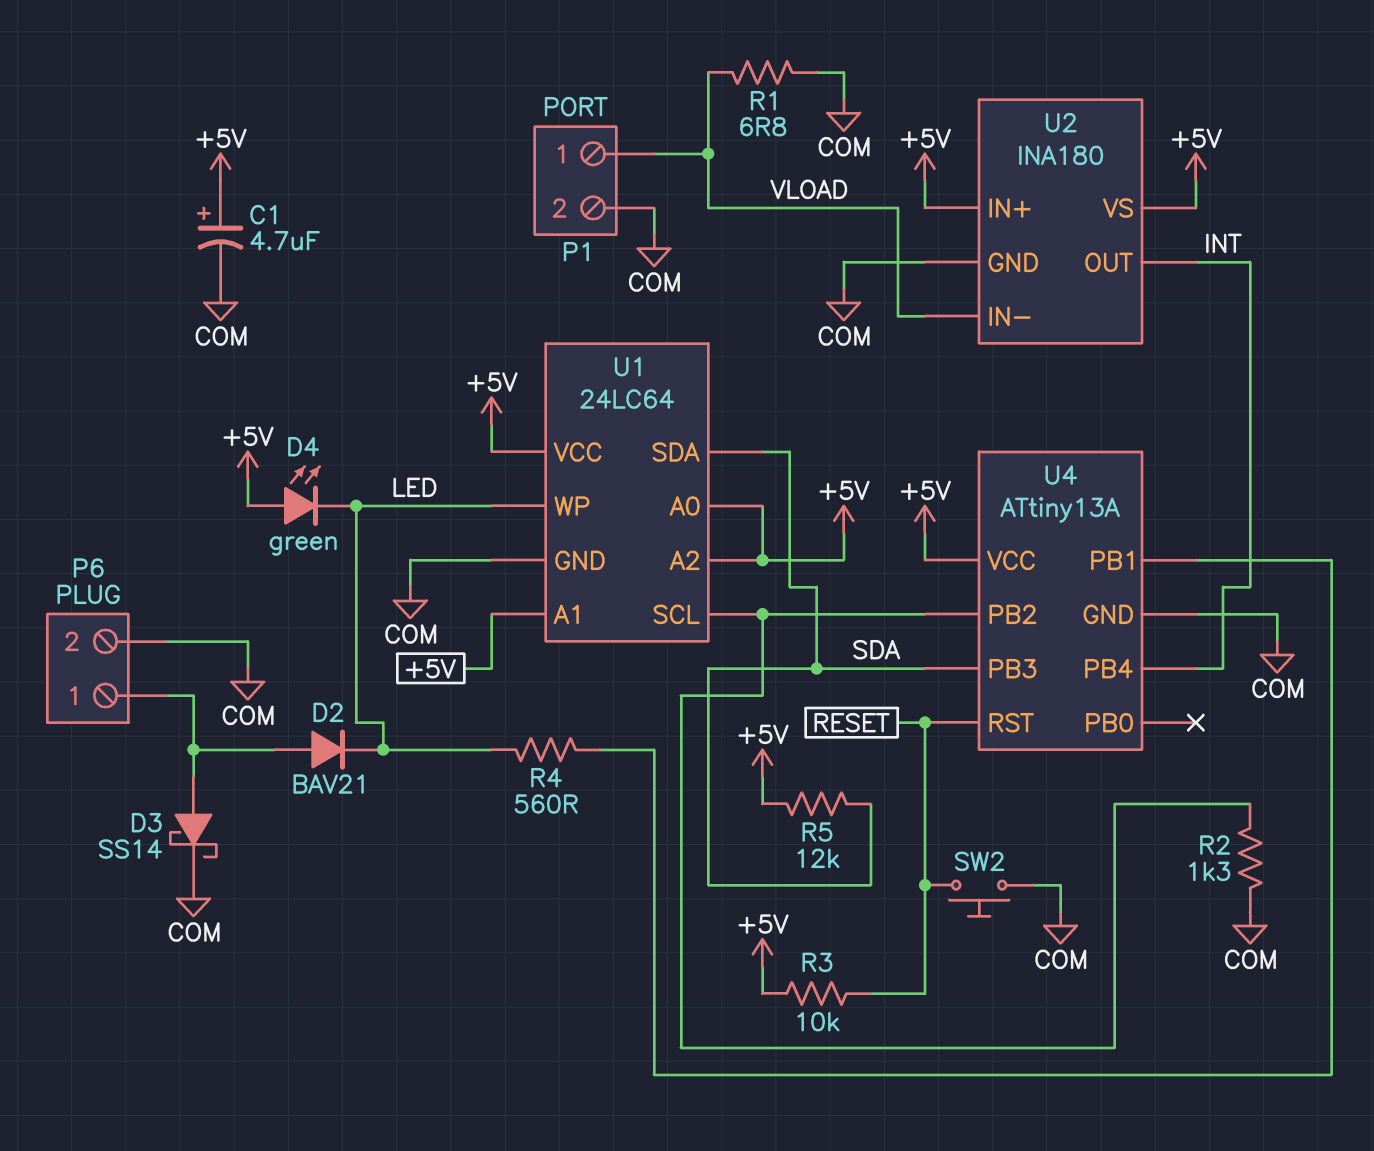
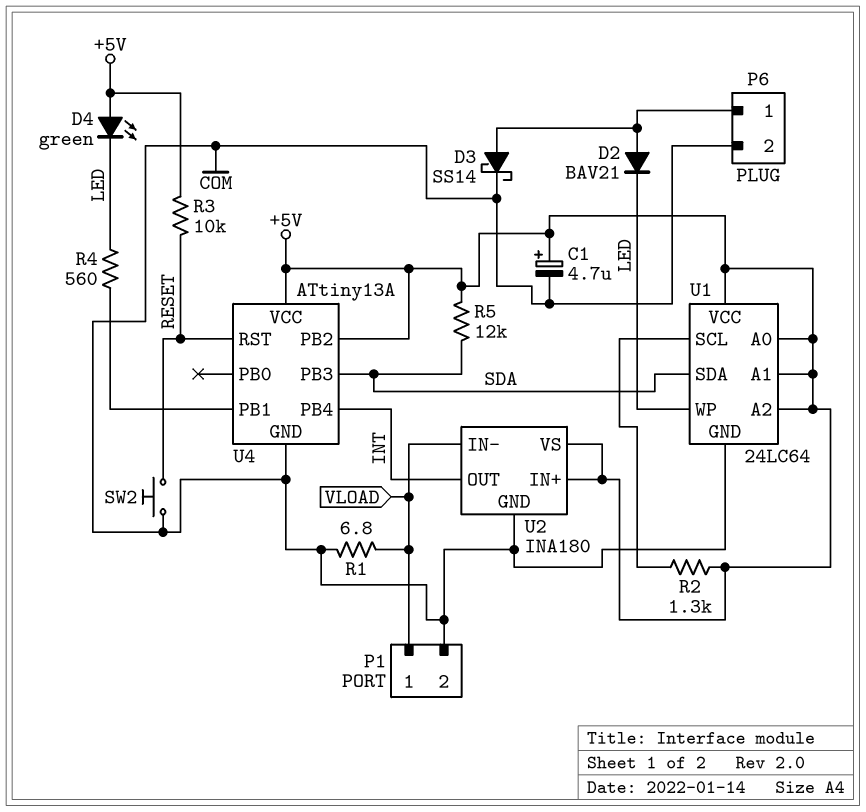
R2: 1.3k (COM, U1/SCL) -> 1.3k (+5V, U1/SCL)
U4 pin PB2: U1/SCL -> +5V

